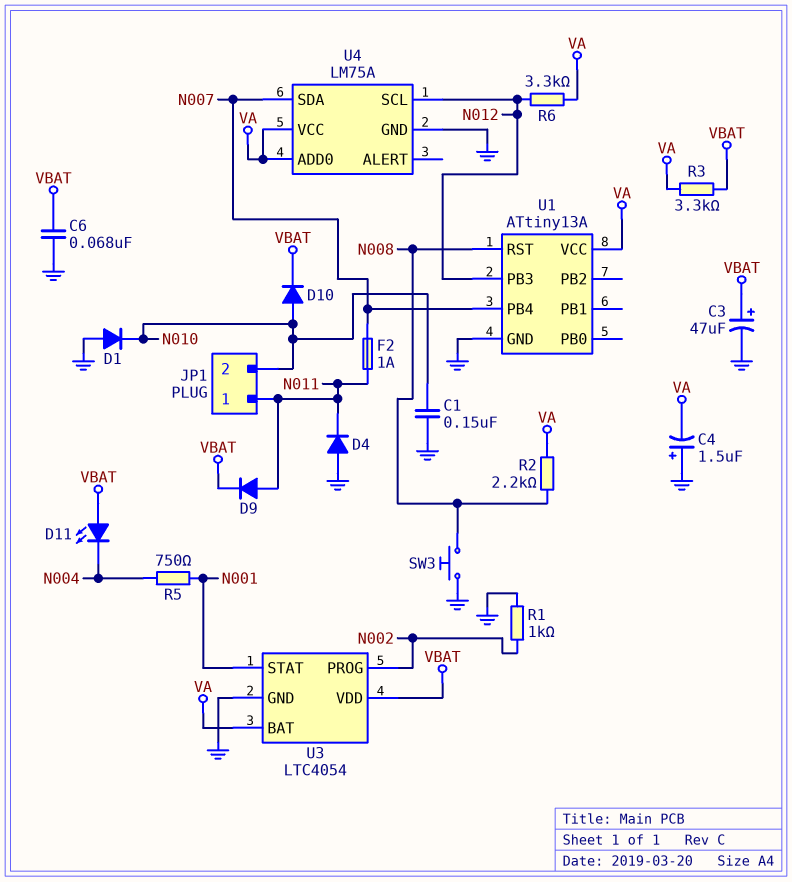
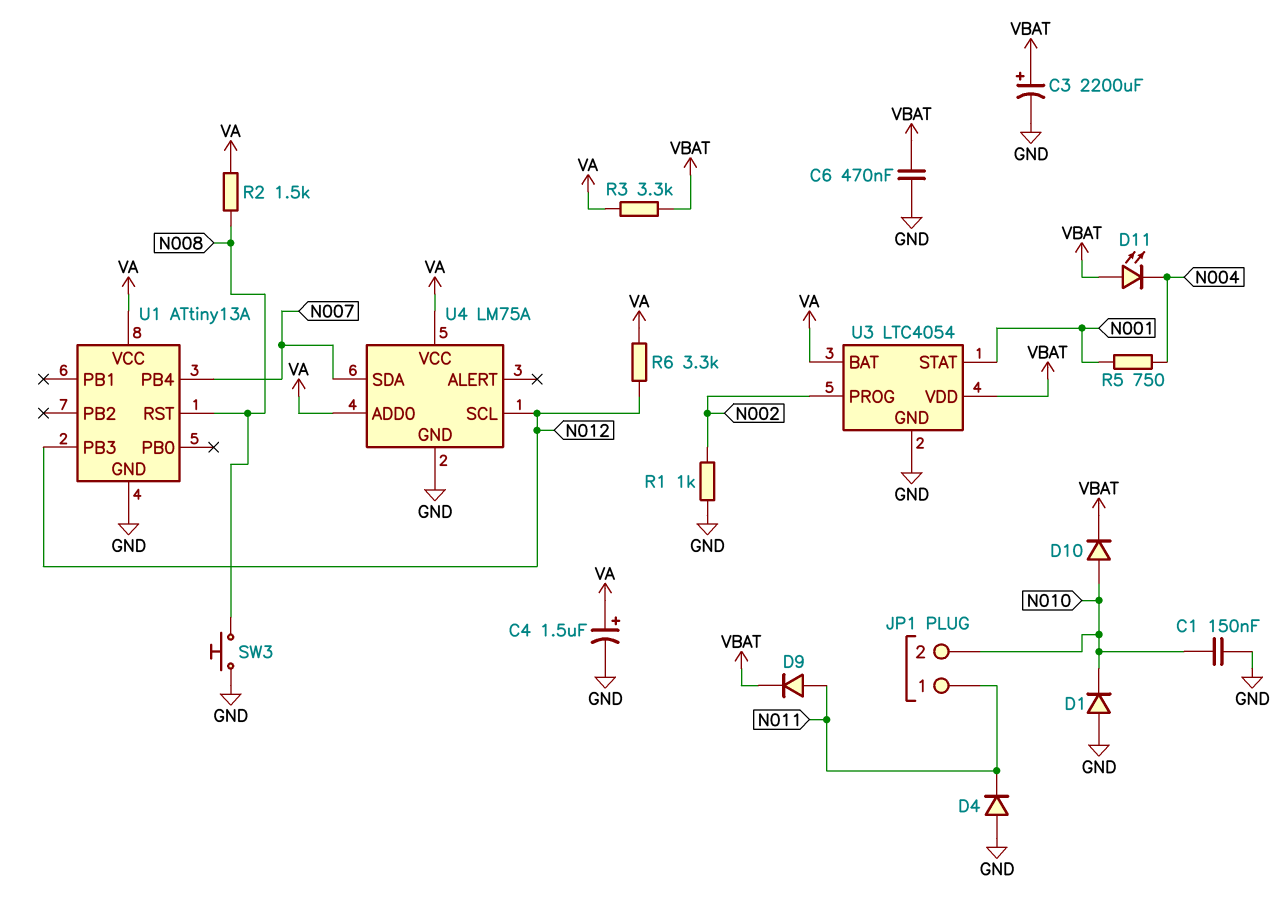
C3: 47uF (plus VBAT, minus GND) -> 2200uF (plus VBAT, minus GND)
C4: 1.5uF (plus GND, minus VA) -> 1.5uF (plus VA, minus GND)
C6: 68nF (GND, VBAT) -> 470nF (GND, VBAT)
F2: 1A (N007, N011) -> none
R2: 2.2k (N008, VA) -> 1.5k (N008, VA)

